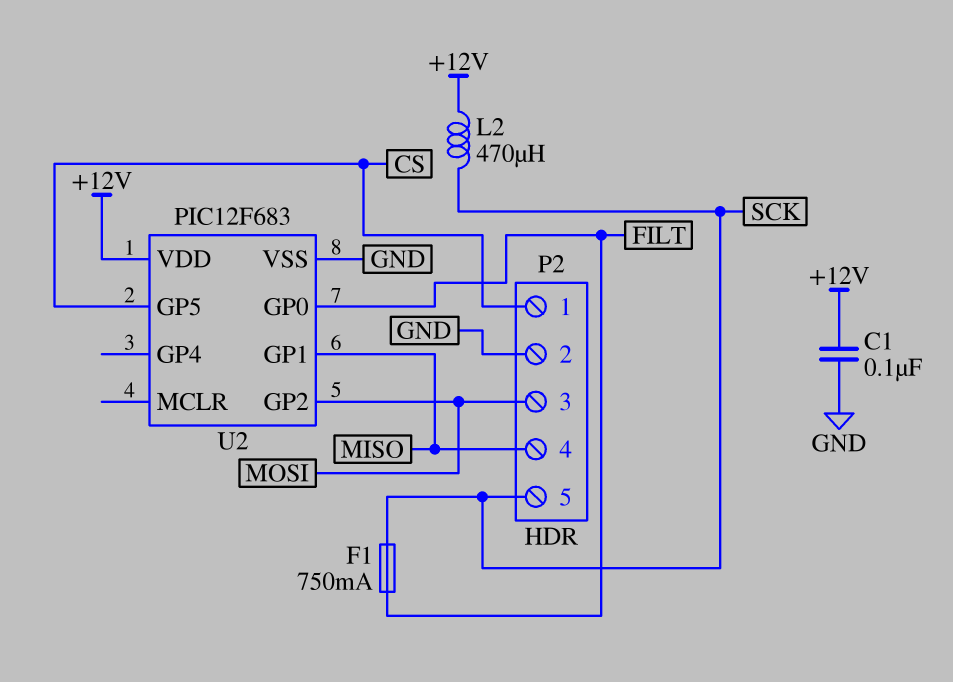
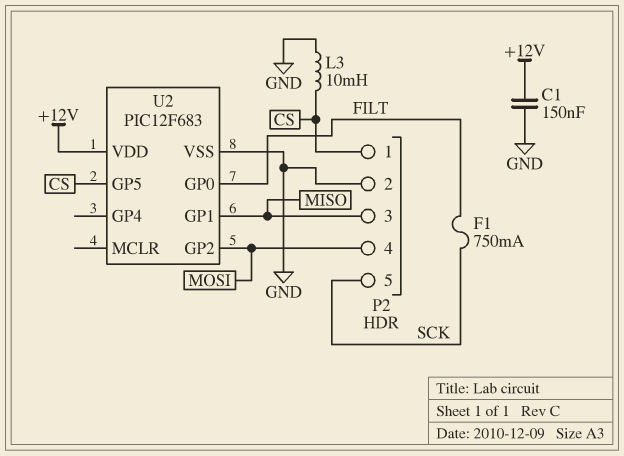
C1: 100nF (+12V, GND) -> 150nF (+12V, GND)
L2: 470uH (+12V, SCK) -> none
L3: none -> 10mH (CS, GND)
P2 pin 3: MOSI -> MISO
P2 pin 4: MISO -> MOSI

